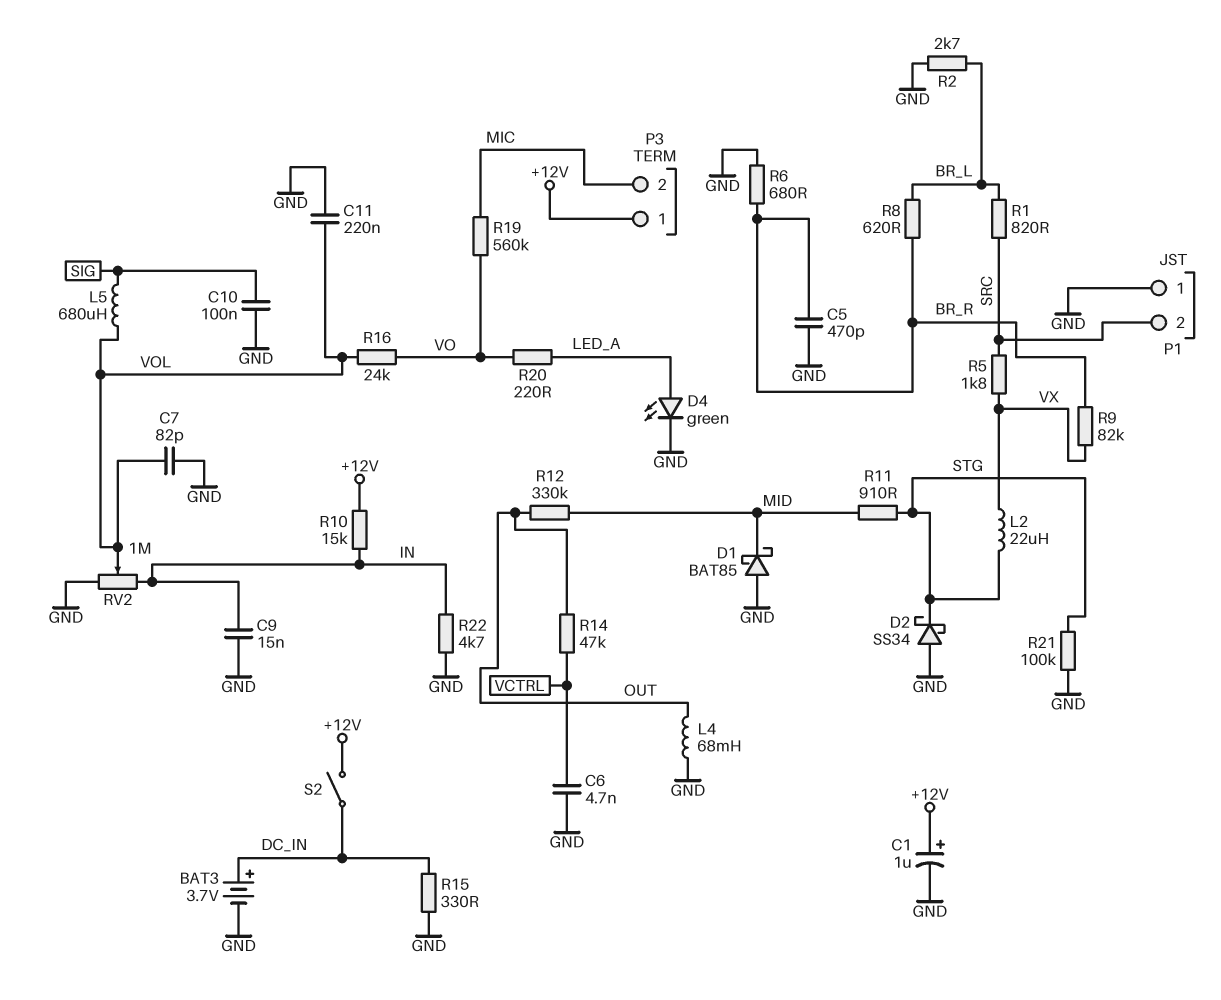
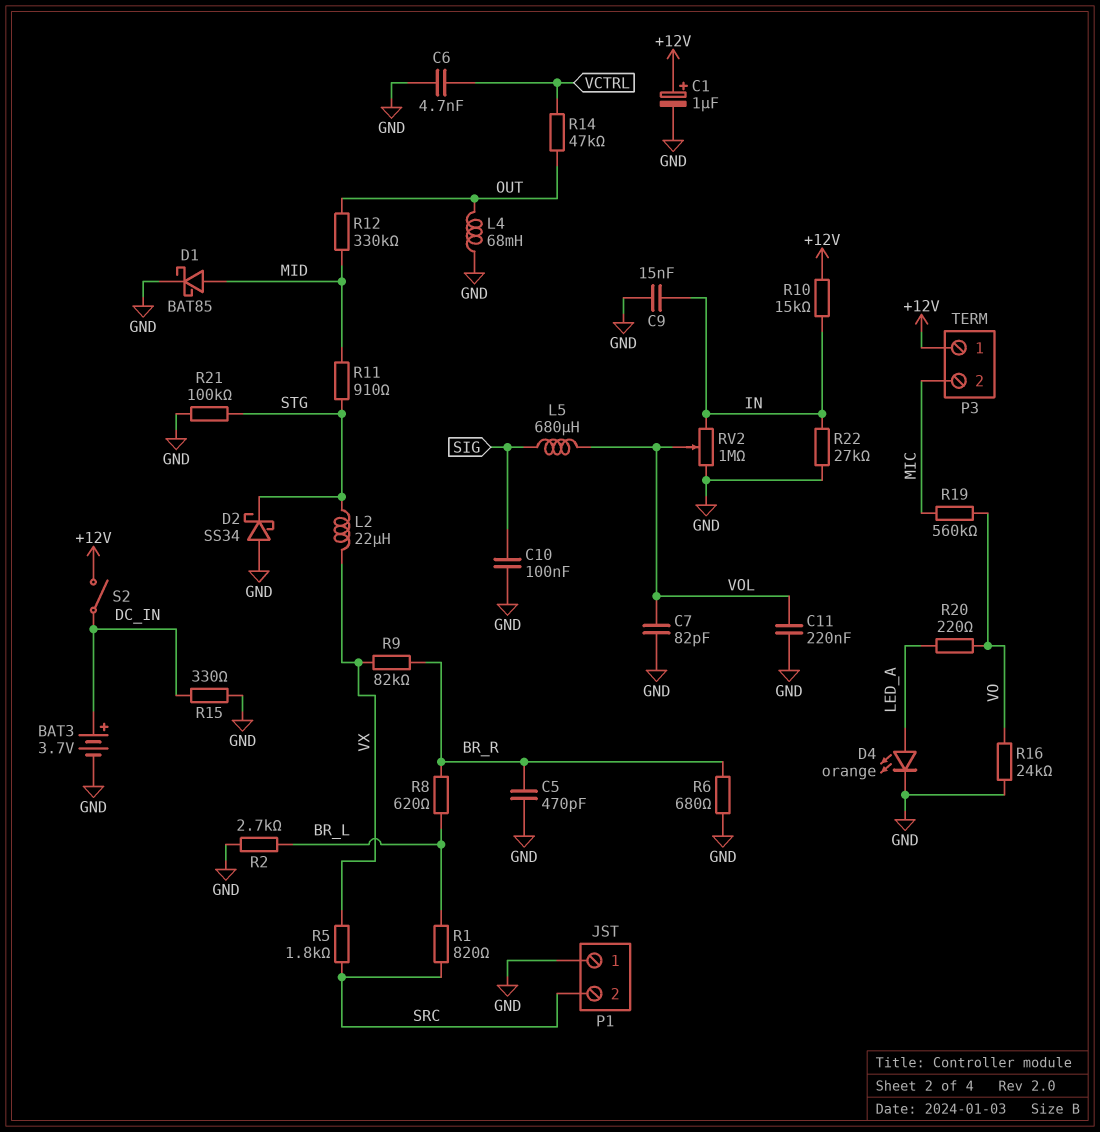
D1: schottky BAT85 (A GND, K MID) -> schottky BAT85 (A MID, K GND)
D4: LED green (A LED_A, K GND) -> LED orange (A LED_A, K GND)
R16: 24k (VO, VOL) -> 24k (GND, VO)
R22: 4.7k (GND, IN) -> 27k (GND, IN)

